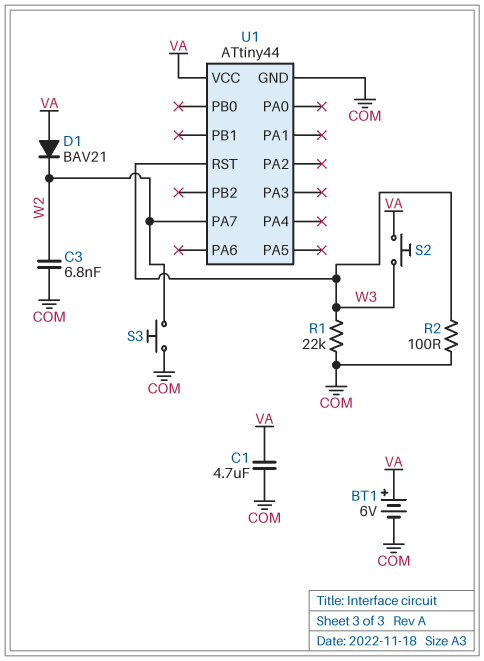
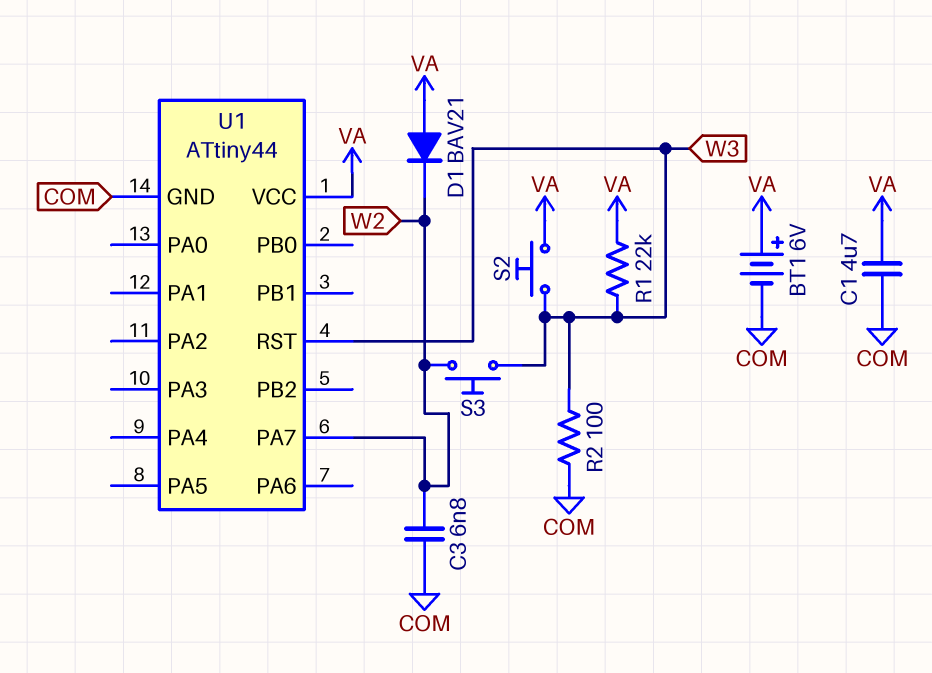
R1: 22k (COM, W3) -> 22k (VA, W3)
S3: button (COM, W2) -> button (W2, W3)

